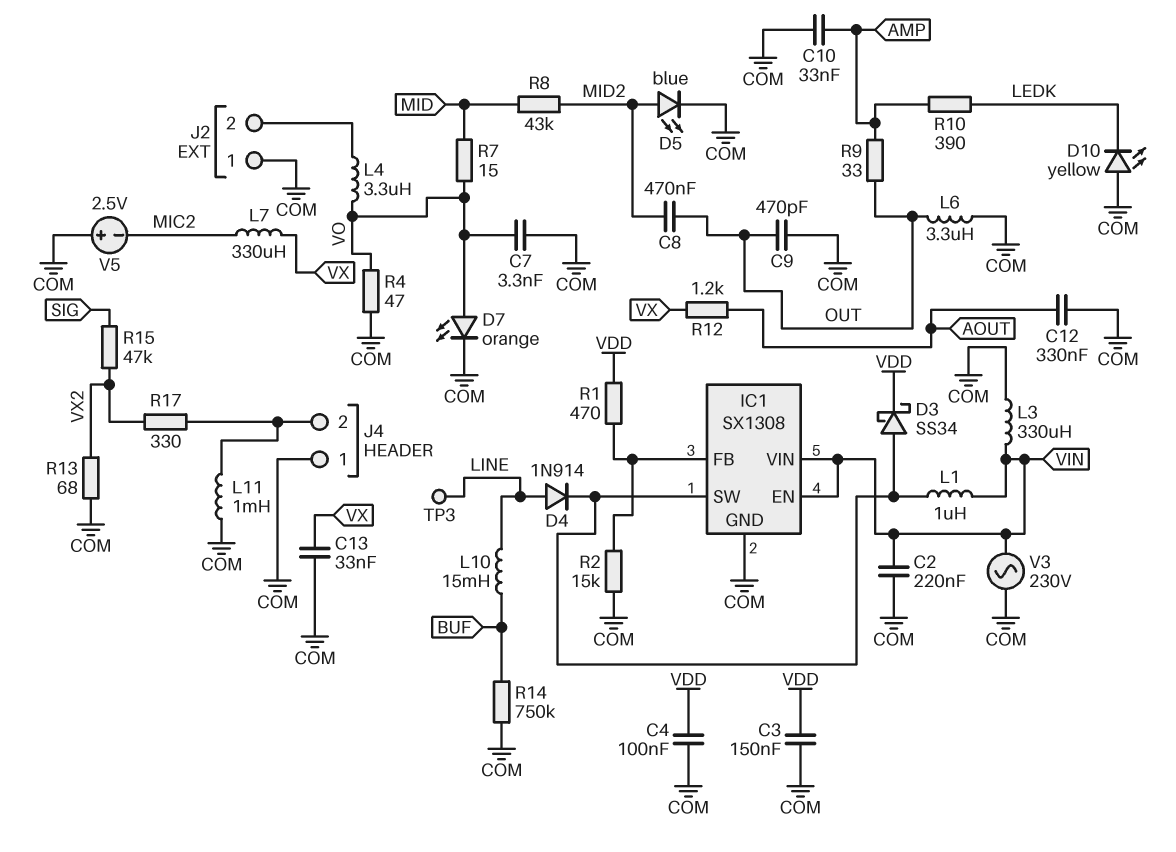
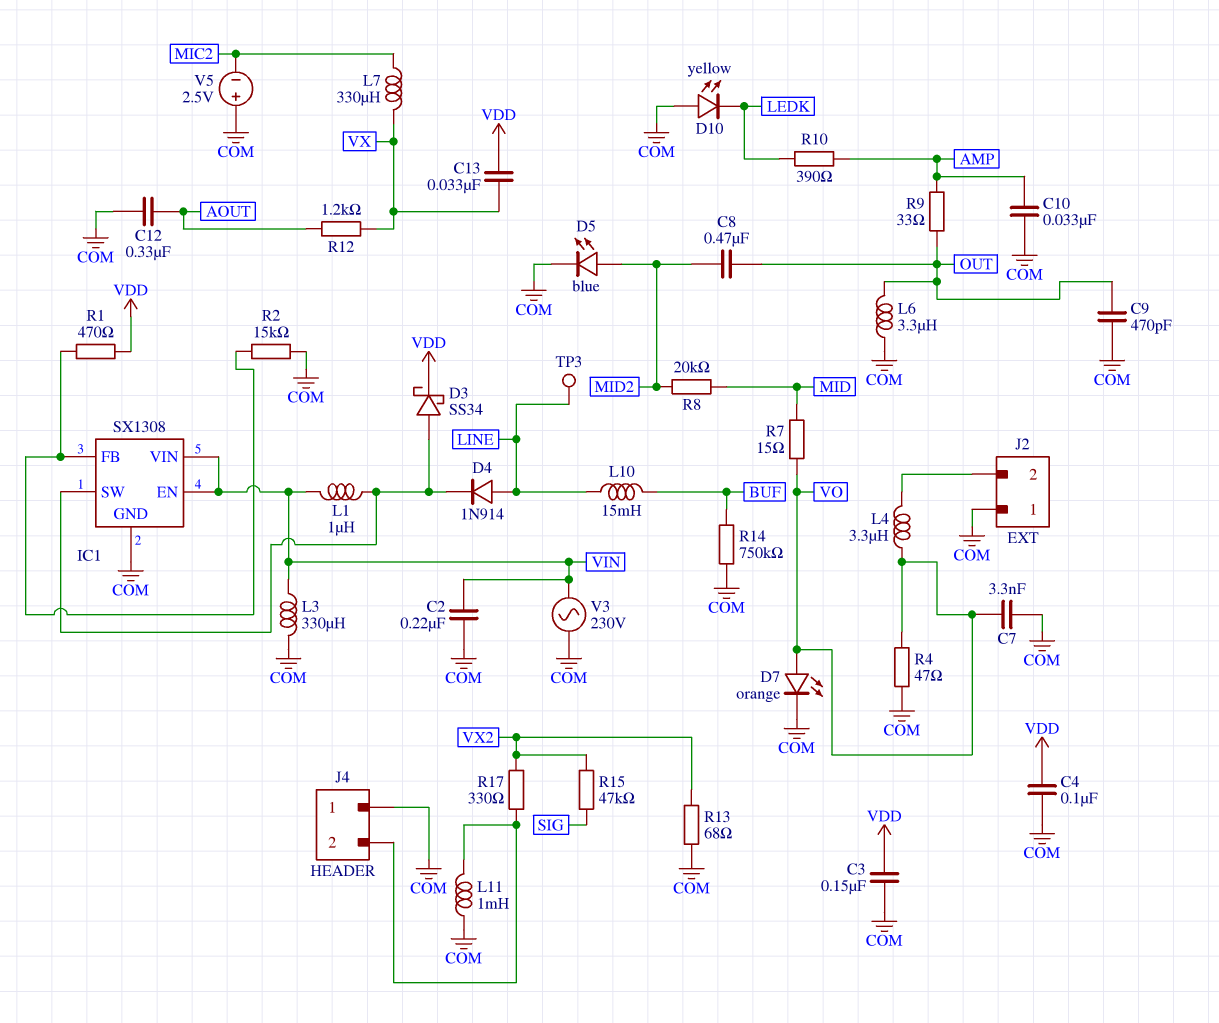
C13: 33nF (COM, VX) -> 33nF (VDD, VX)
R8: 43k (MID, MID2) -> 20k (MID, MID2)

